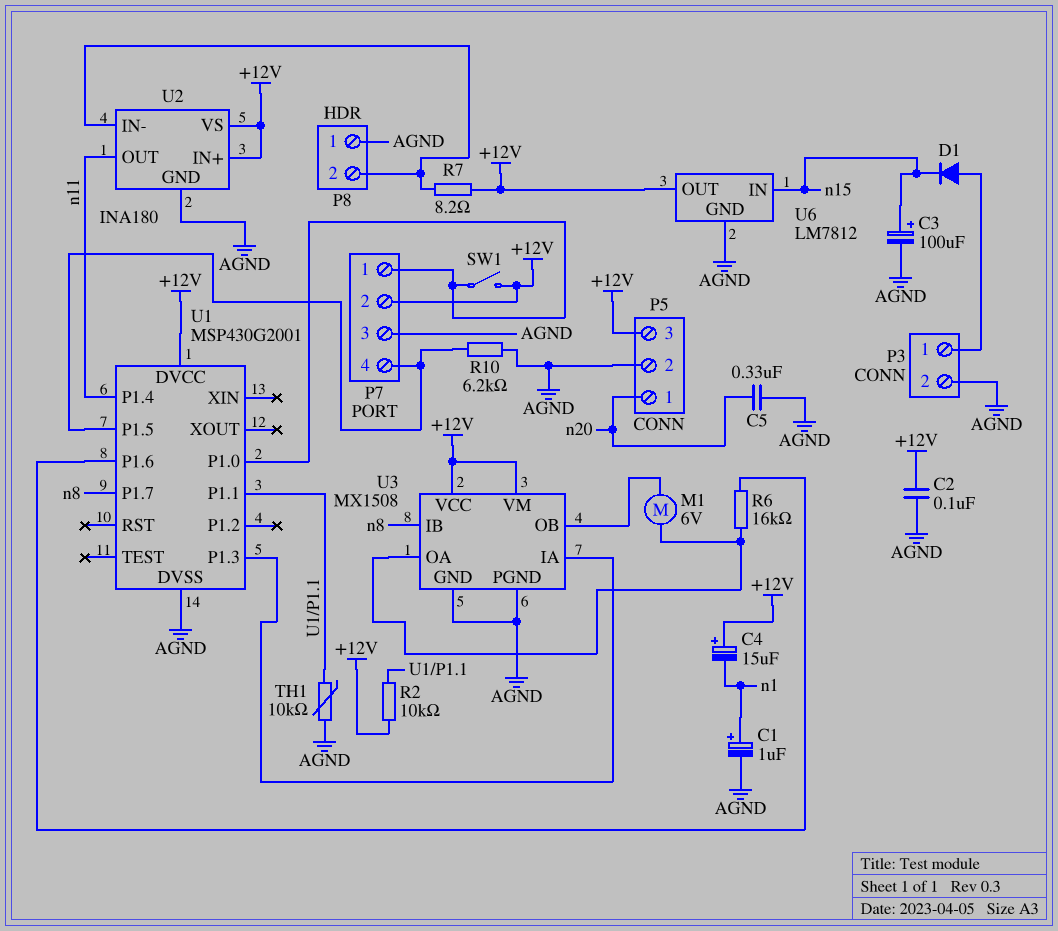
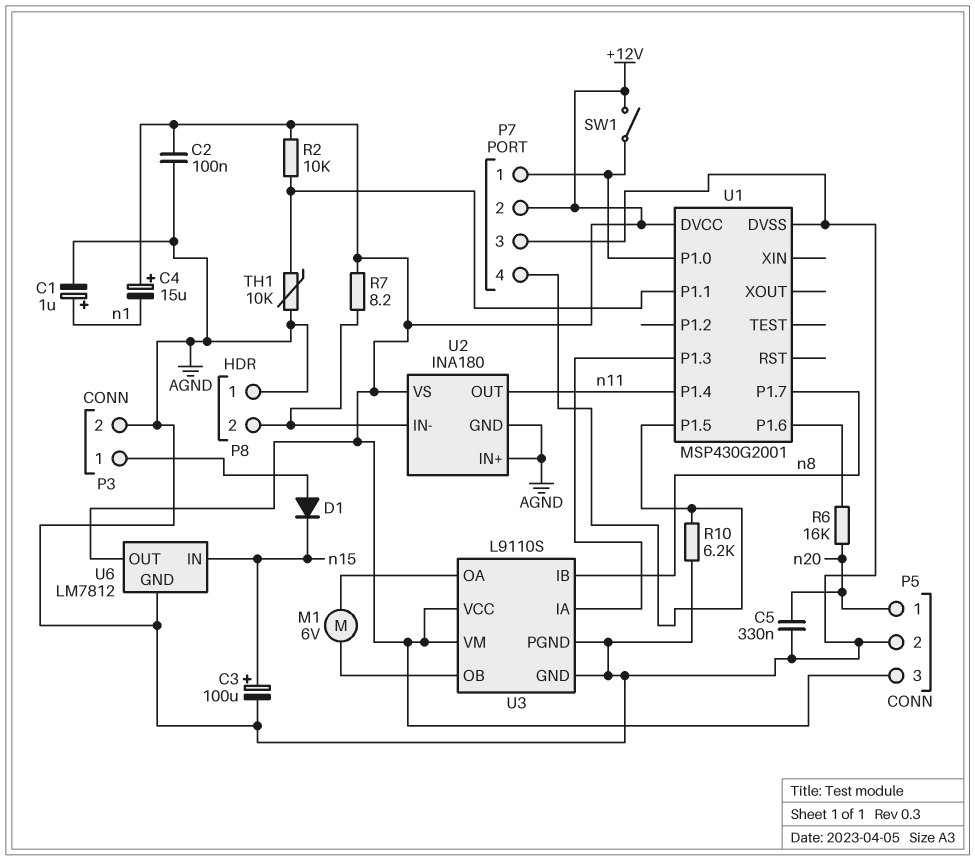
R6: 16k (U1/P1.6, U3/OA) -> 16k (U1/P1.6, n20)
U2 pin IN+: +12V -> AGND
U3: MX1508 -> L9110S

